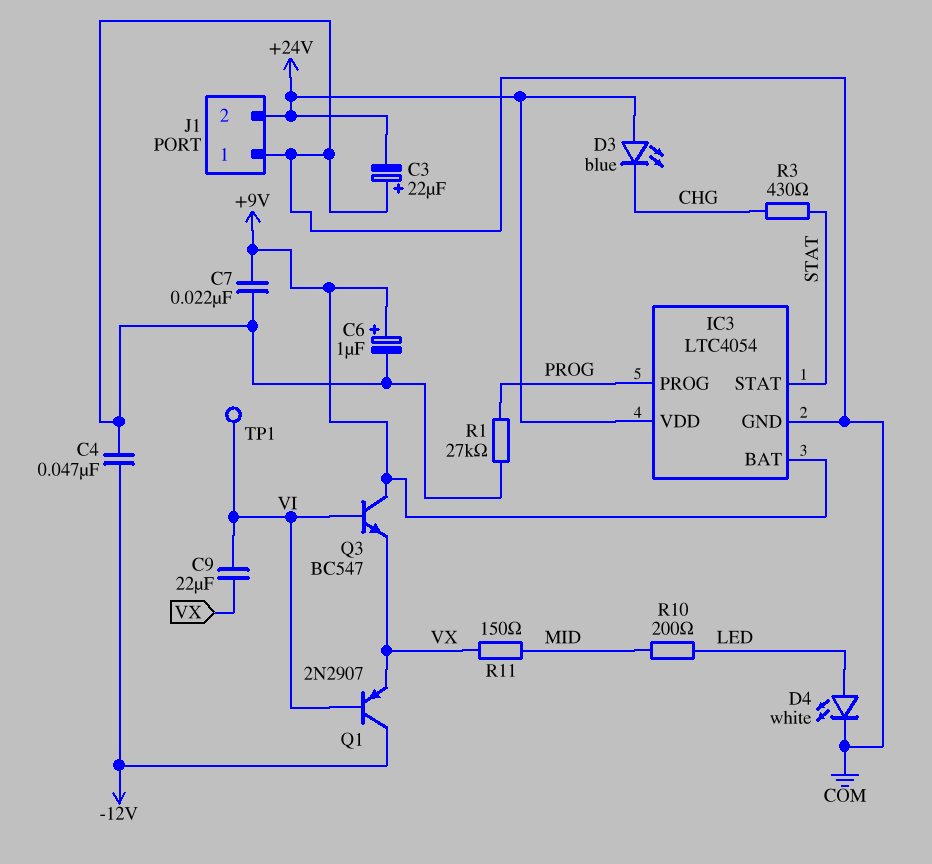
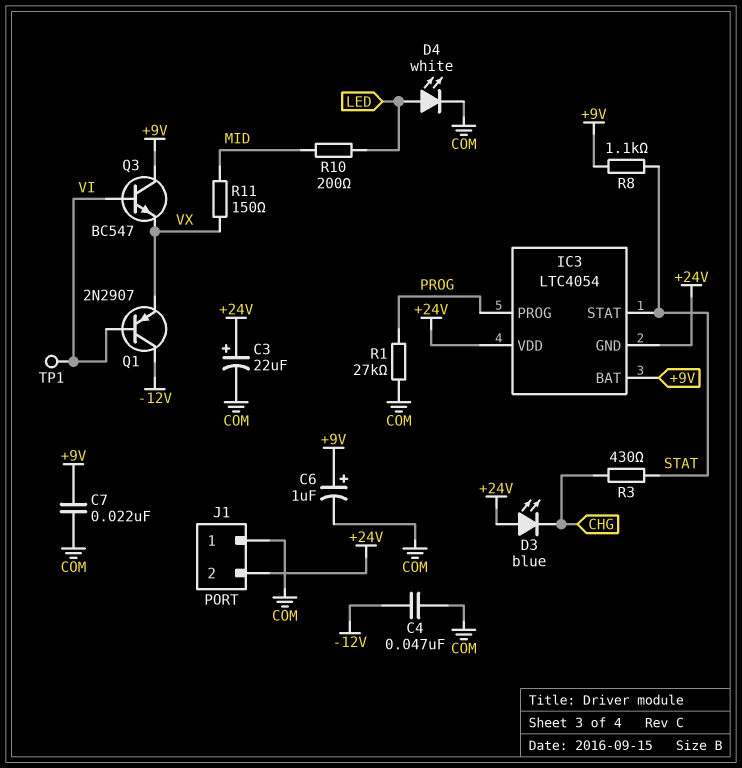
C3: 22uF (plus COM, minus +24V) -> 22uF (plus +24V, minus COM)
C9: 22uF (VI, VX) -> none
IC3 pin GND: COM -> +24V
R8: none -> 1.1k (+9V, STAT)

